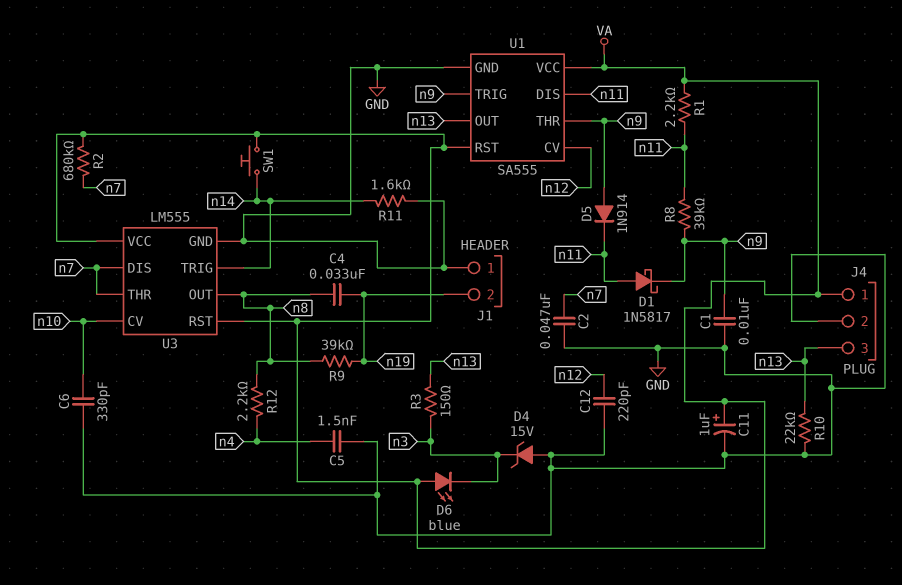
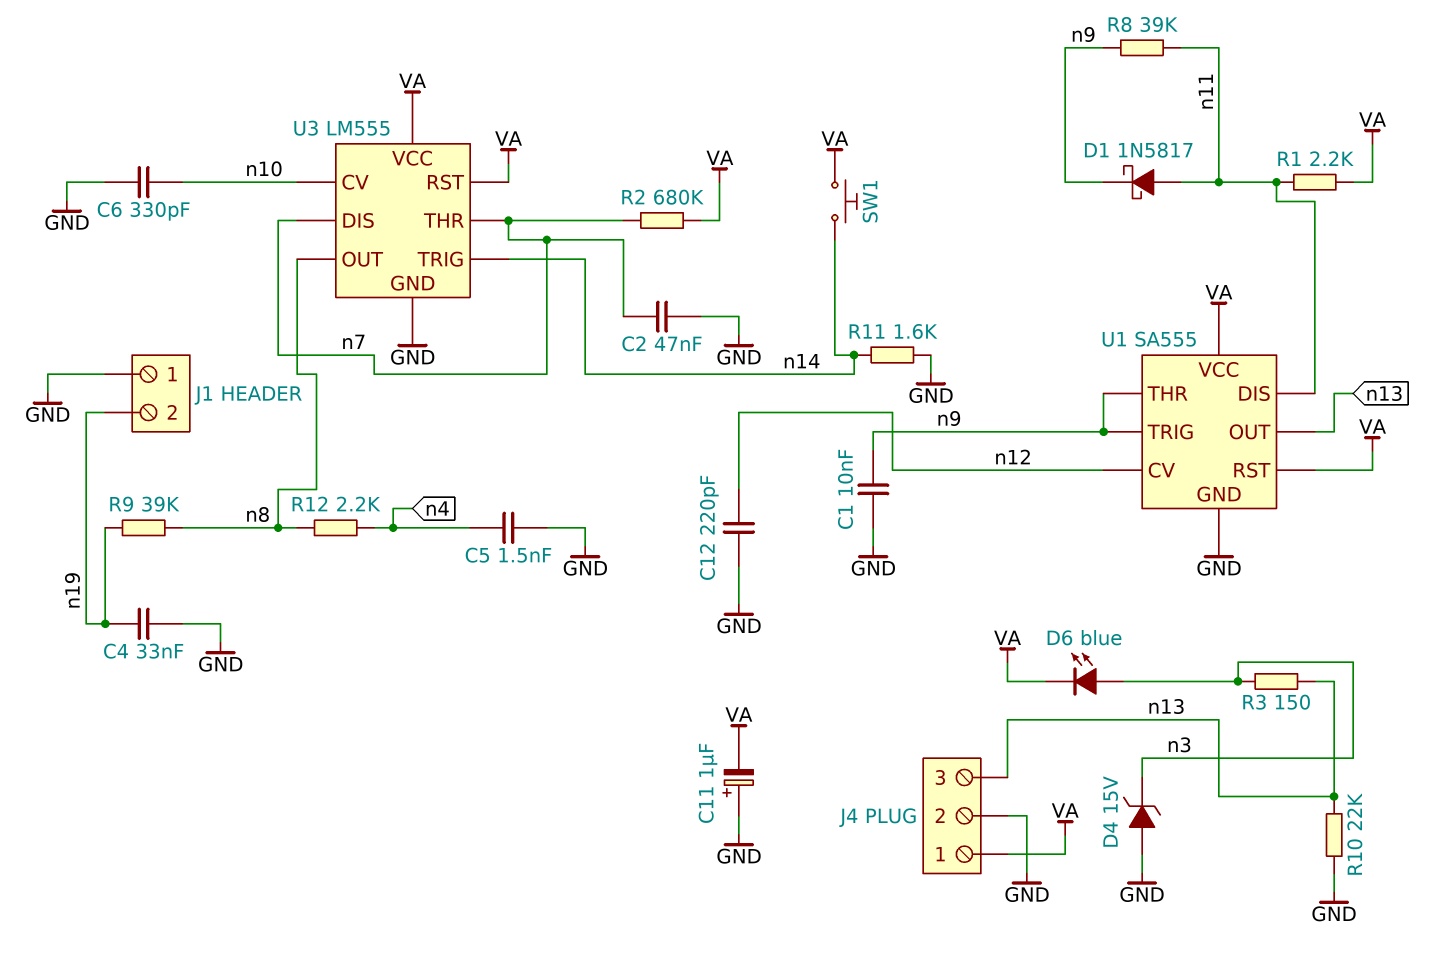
C4: 33nF (n8, n19) -> 33nF (GND, n19)
C11: 1uF (plus VA, minus GND) -> 1uF (plus GND, minus VA)
D5: diode 1N914 (A n9, K n11) -> none
D6: LED blue (A VA, K n3) -> LED blue (A n3, K VA)

